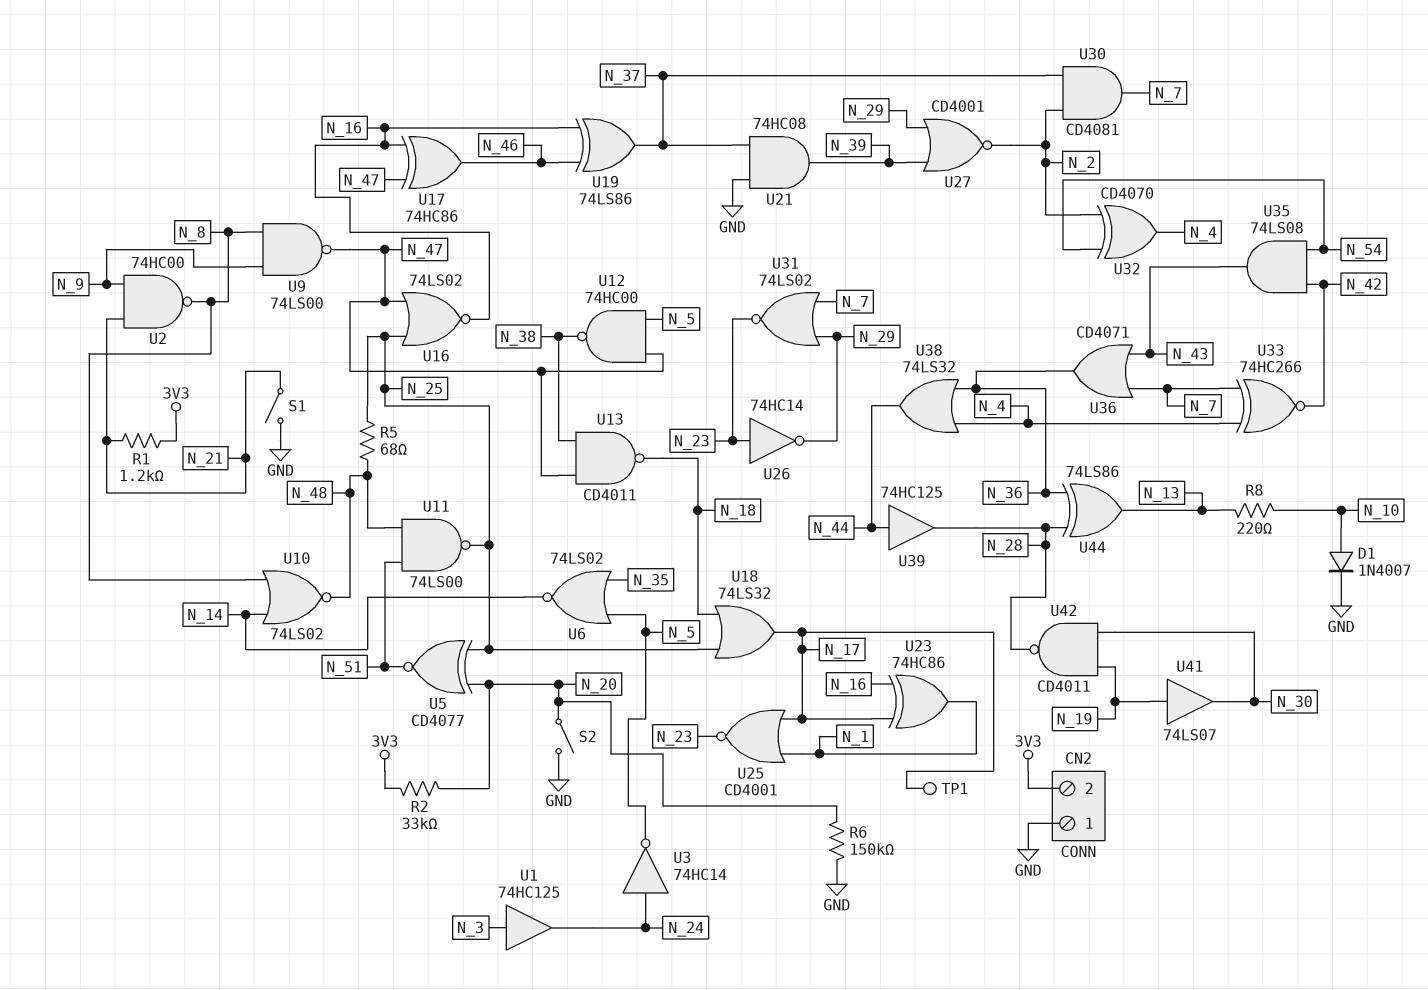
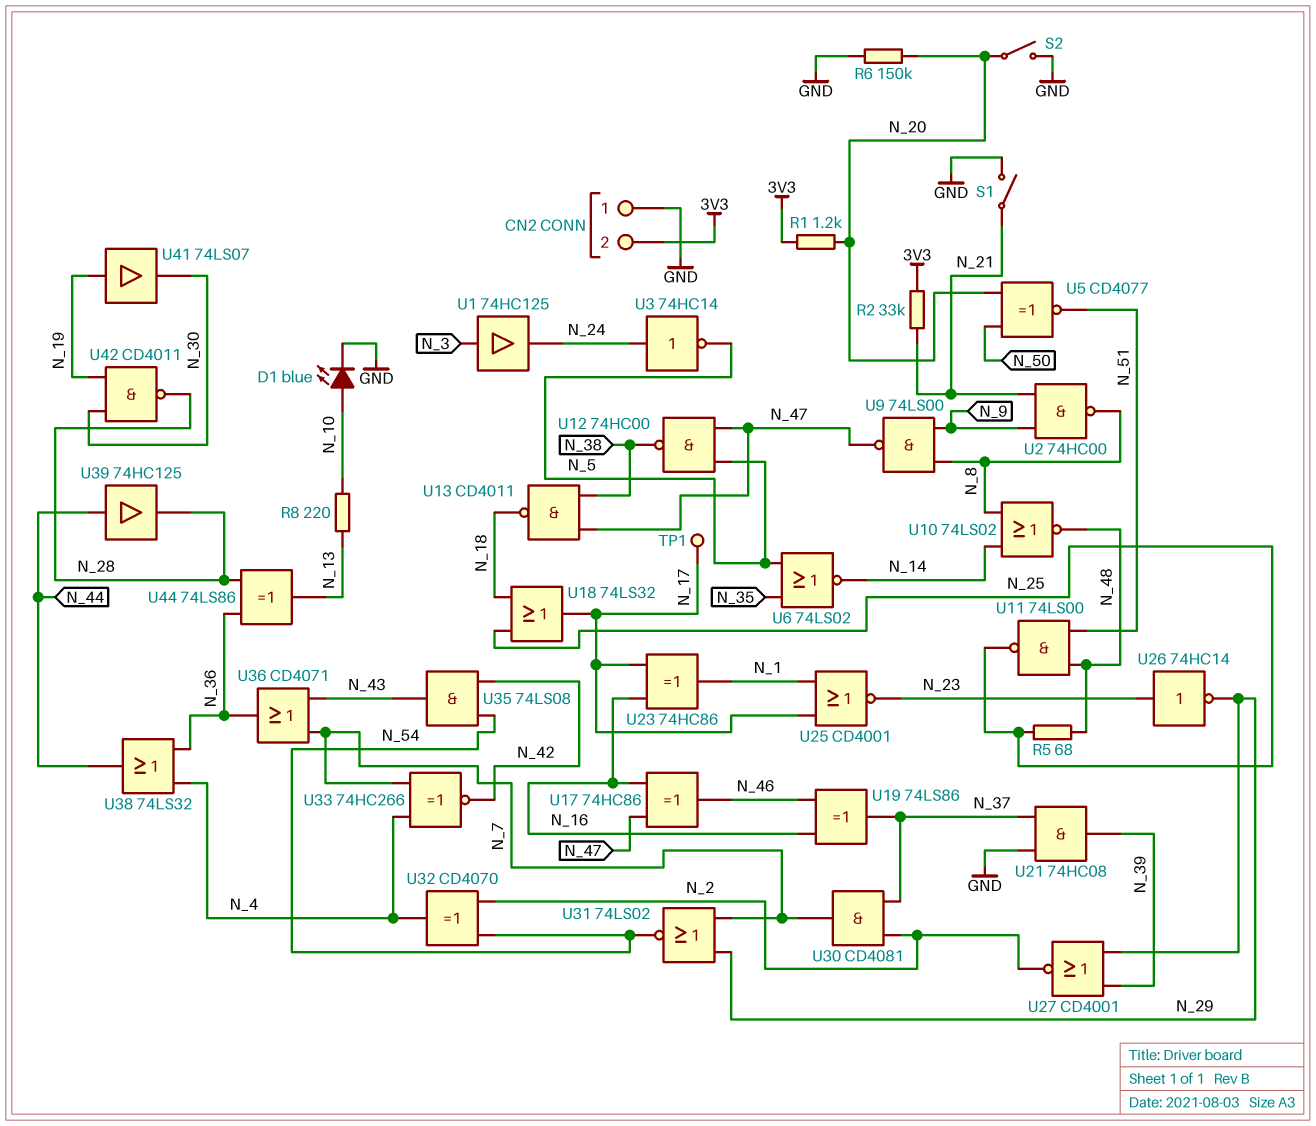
D1: diode 1N4007 (A N_10, K GND) -> LED blue (A N_10, K GND)
R1: 1.2k (3V3, N_21) -> 1.2k (3V3, N_20)
R2: 33k (3V3, N_20) -> 33k (3V3, N_21)
U5: XNOR CD4077 (in N_20, in N_25, out N_51) -> XNOR CD4077 (in N_20, in N_50, out N_51)
U16: NOR 74LS02 (in N_25, in N_47, out N_16) -> none
U31: NOR 74LS02 (in N_7, in N_29, out N_23) -> NOR 74LS02 (in N_7, in N_29, out N_54)

